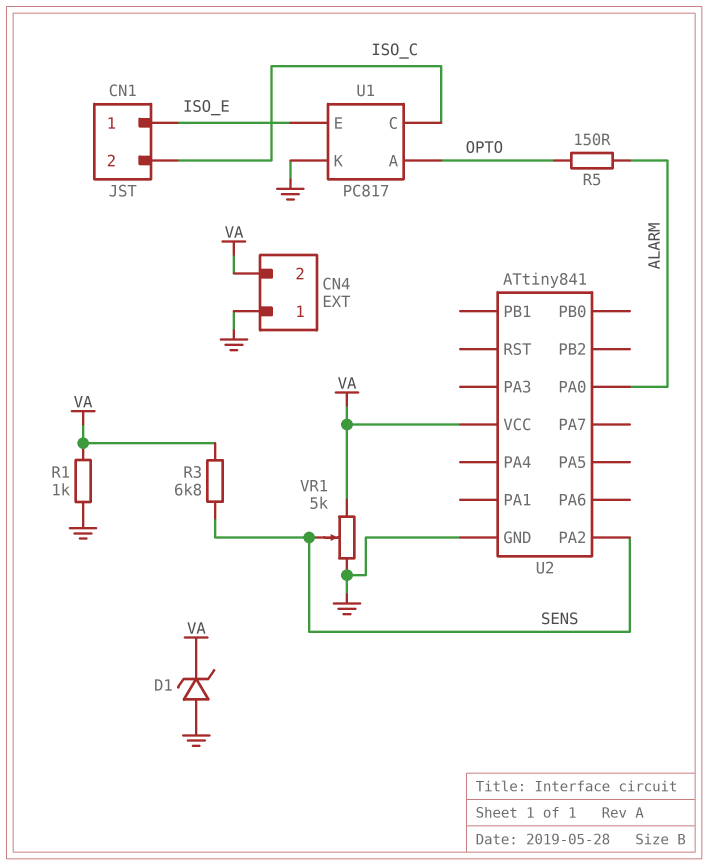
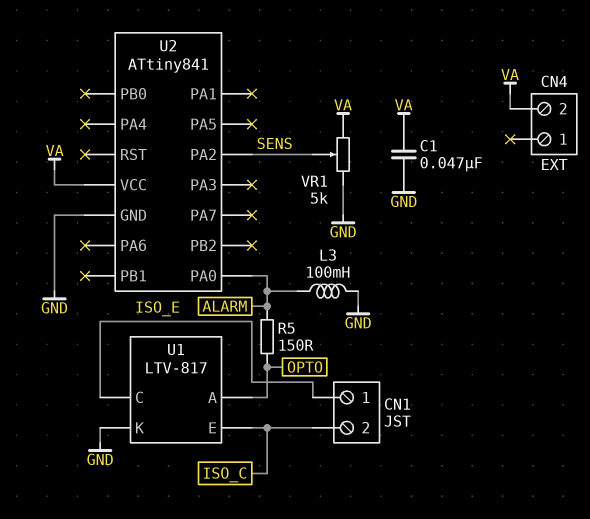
C1: none -> 47nF (GND, VA)
CN4 pin 1: GND -> none
D1: zener (A GND, K VA) -> none
L3: none -> 100mH (ALARM, GND)
R1: 1k (GND, VA) -> none
R3: 6.8k (SENS, VA) -> none
U1: PC817 -> LTV-817
U1 pin C: ISO_C -> ISO_E
U1 pin E: ISO_E -> ISO_C

